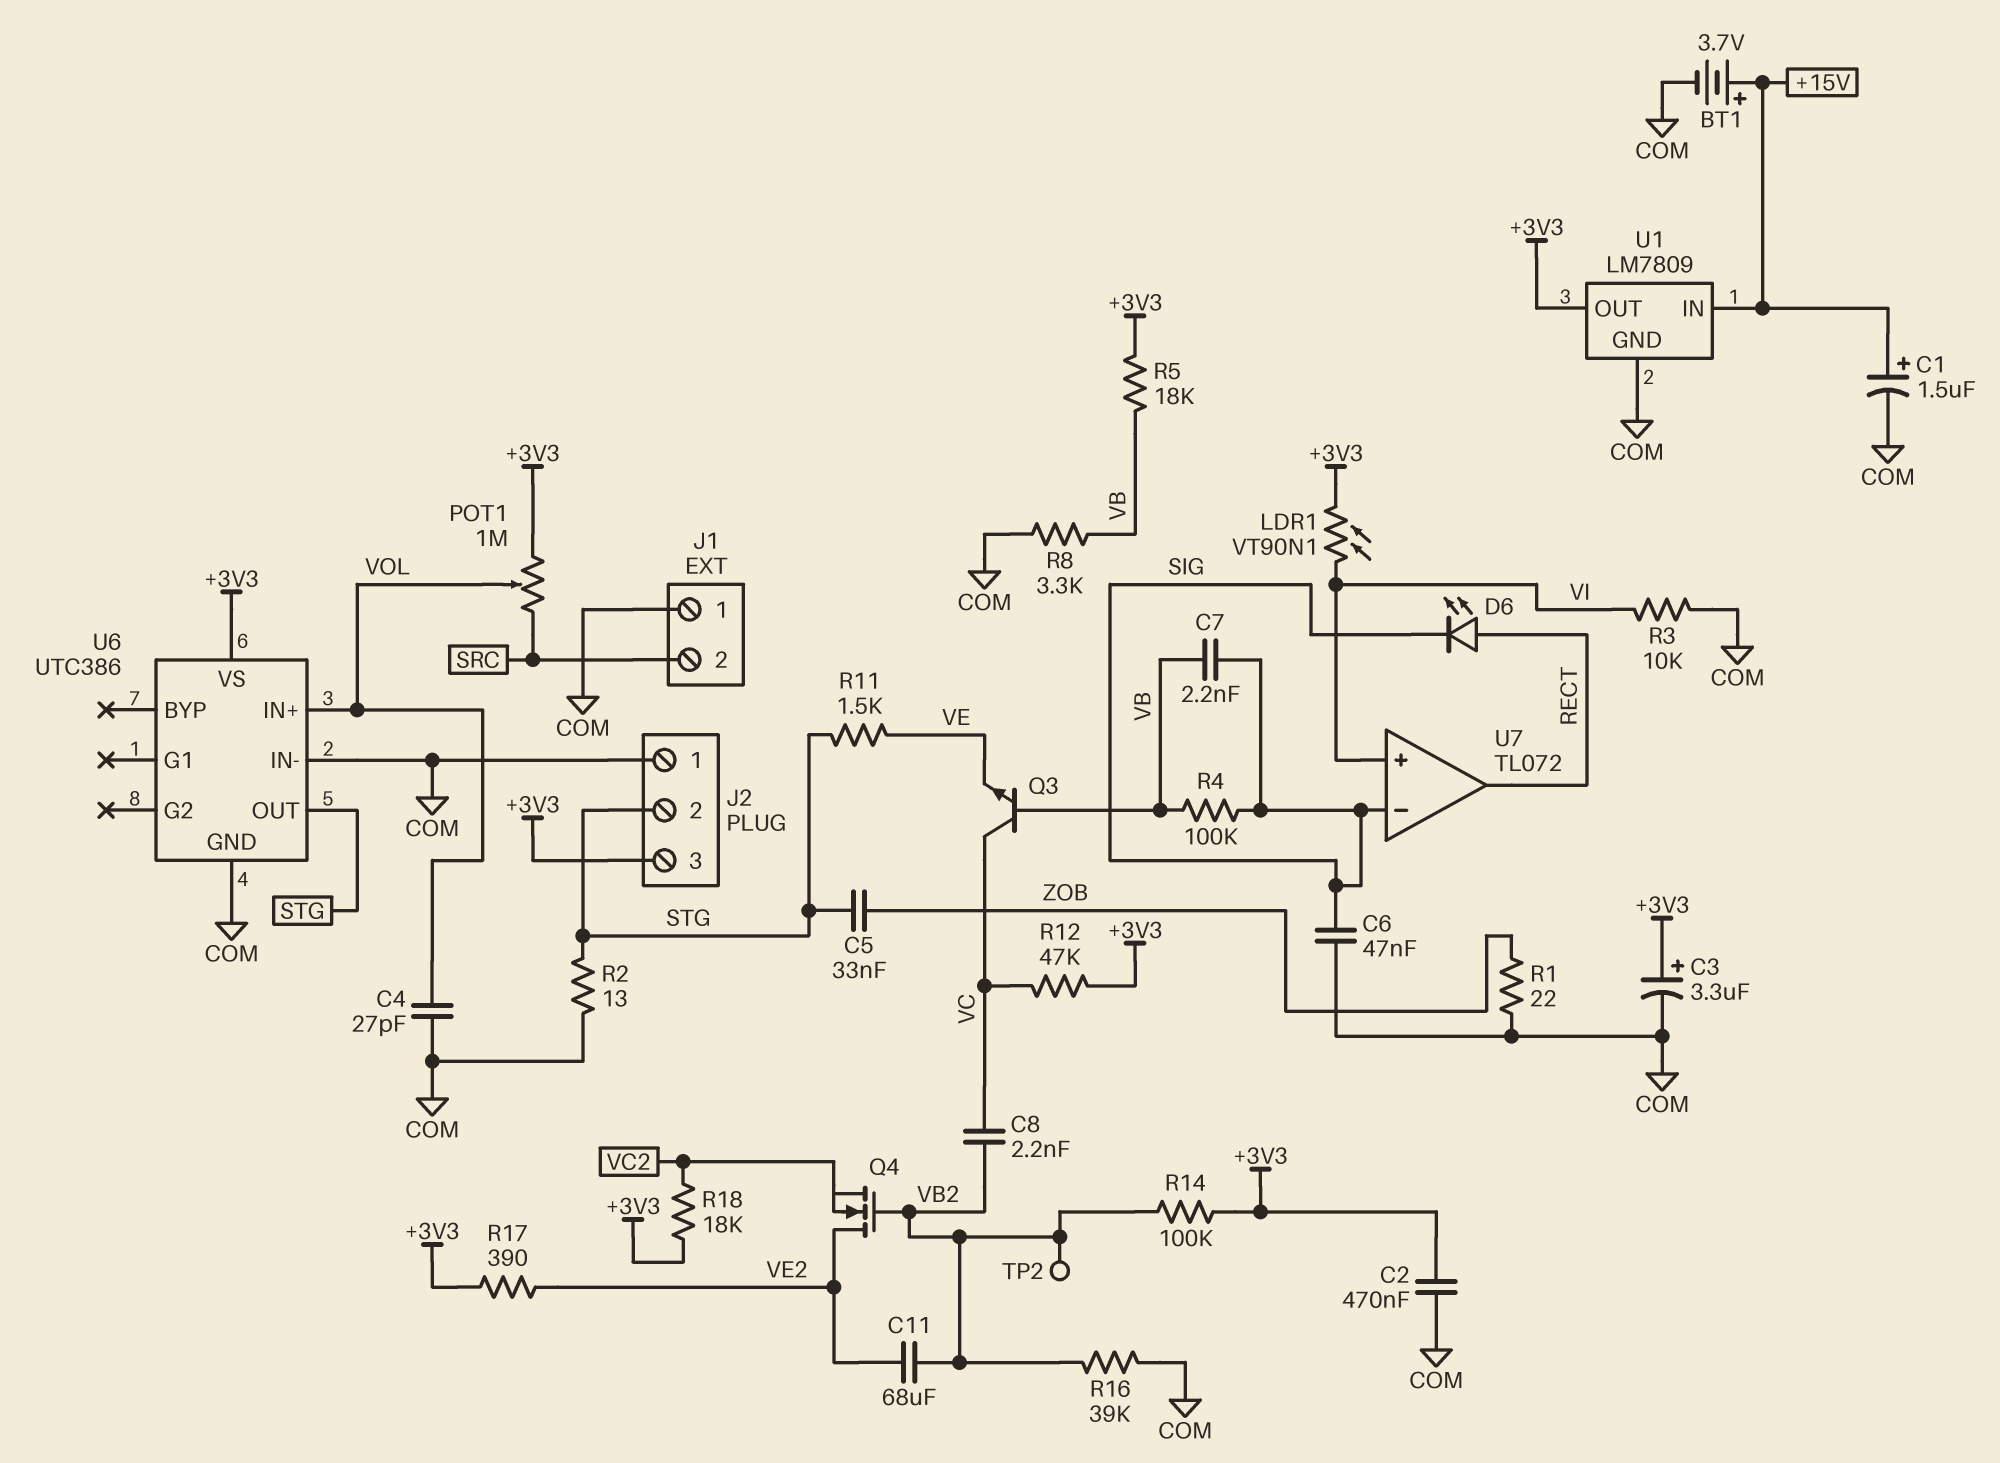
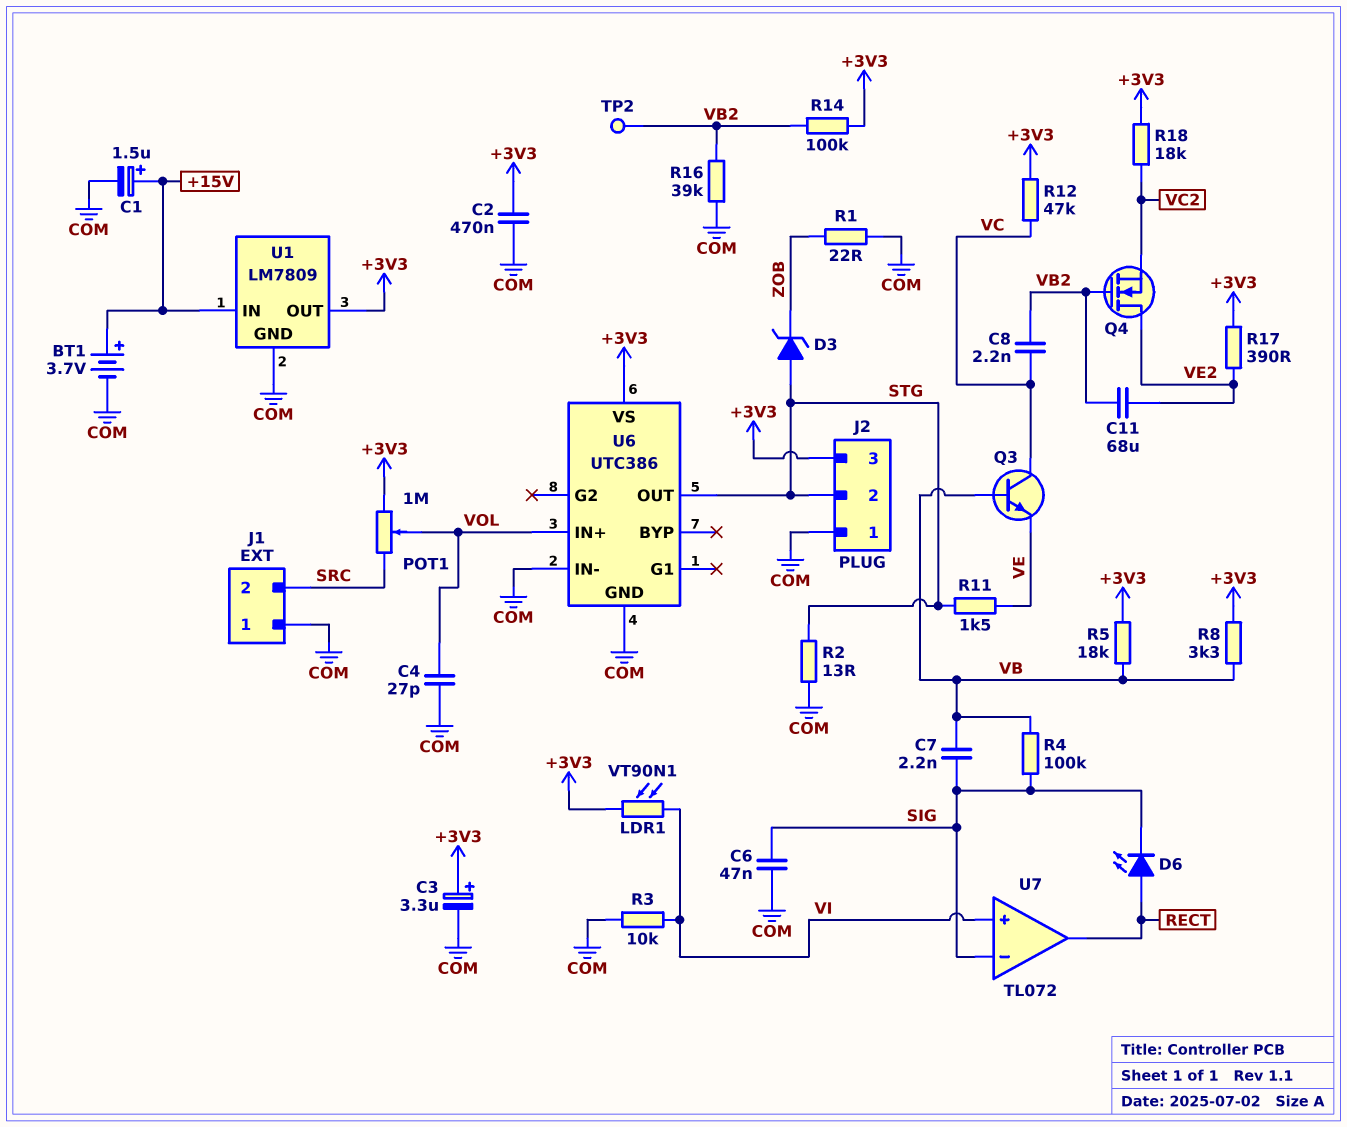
C5: 33nF (STG, ZOB) -> none
D3: none -> zener (A STG, K ZOB)
R8: 3.3k (COM, VB) -> 3.3k (+3V3, VB)

